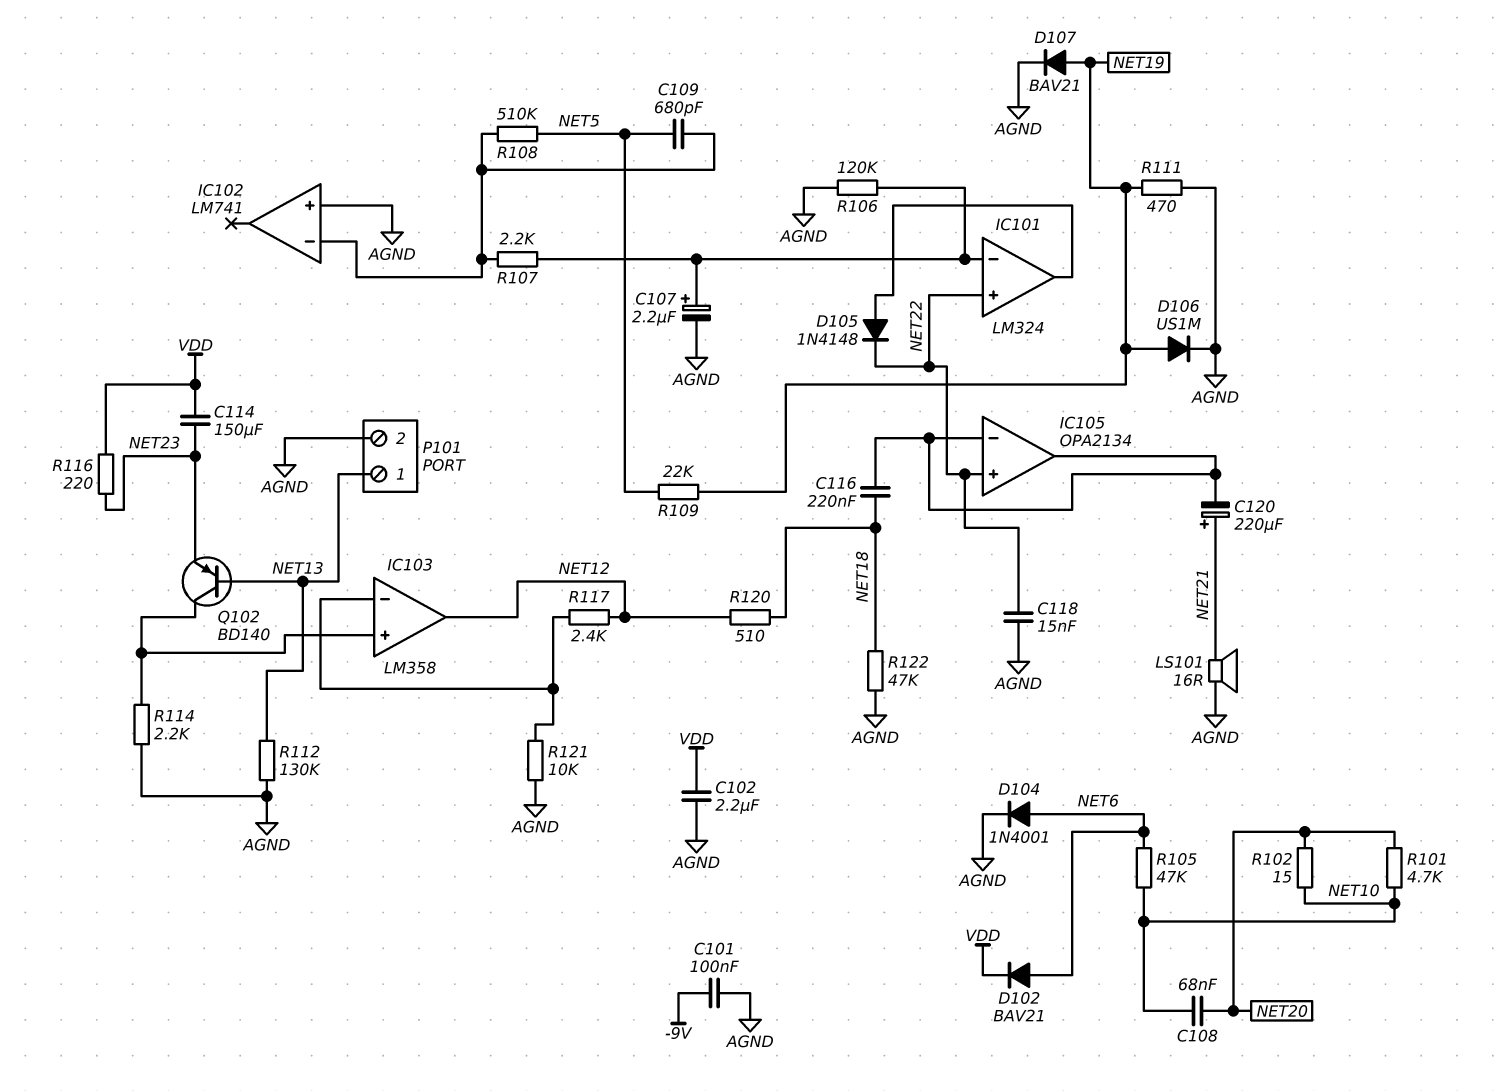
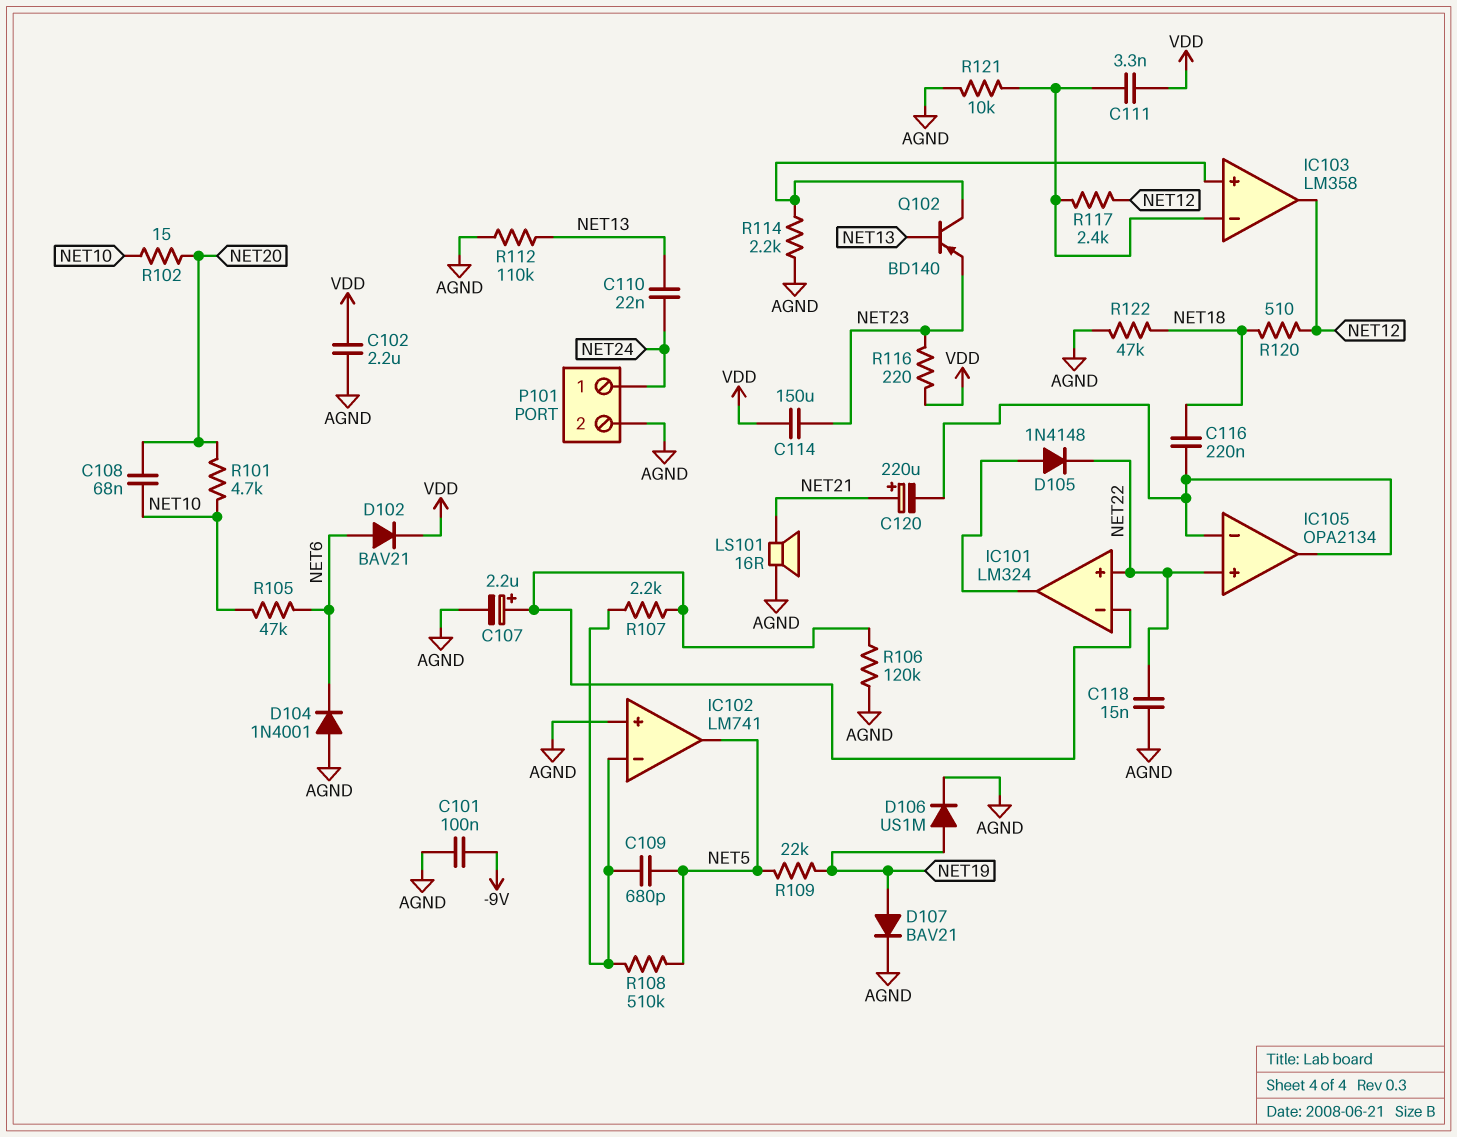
C110: none -> 22nF (NET13, NET24)
C111: none -> 3.3nF (IC103/in-, VDD)
D104: diode 1N4001 (A NET6, K AGND) -> diode 1N4001 (A AGND, K NET6)
IC102 pin out: none -> NET5
P101 pin 1: NET13 -> NET24
R111: 470 (AGND, NET19) -> none
R112: 130k (AGND, NET13) -> 110k (AGND, NET13)

